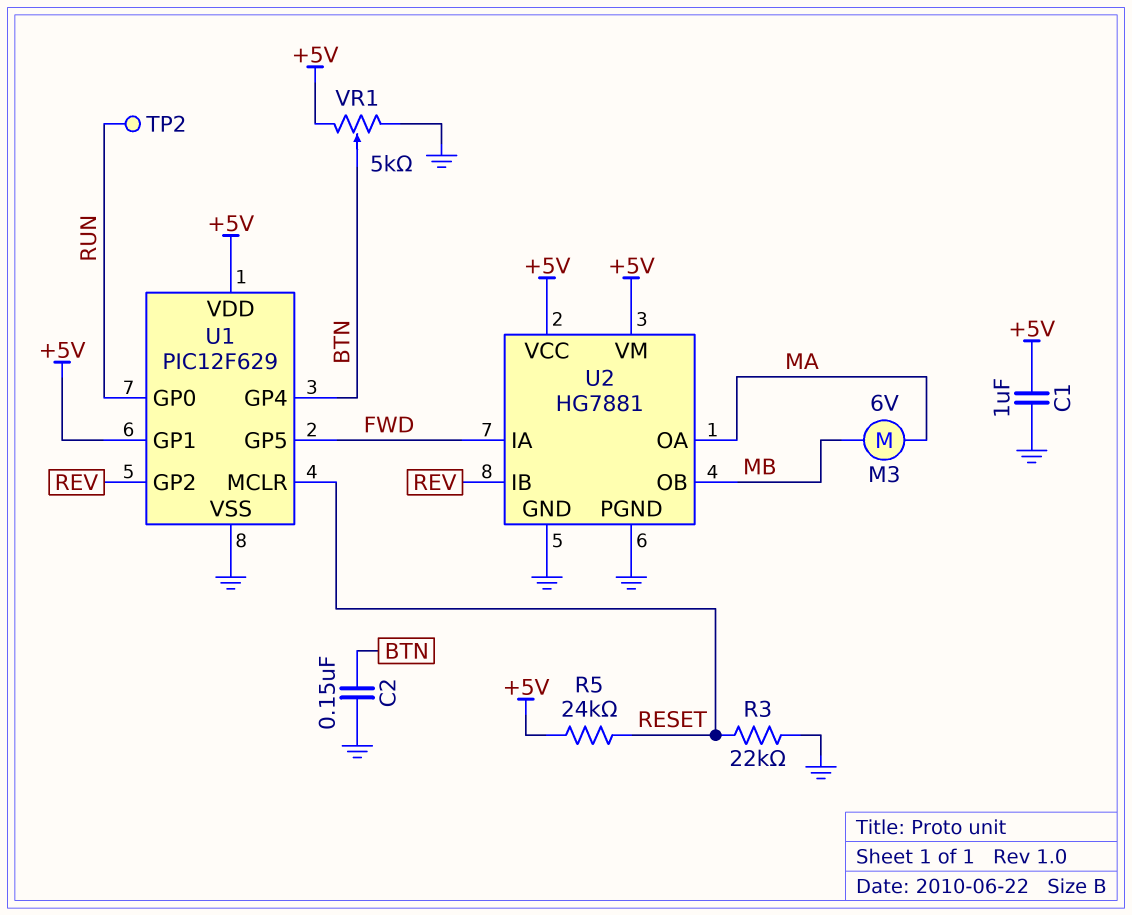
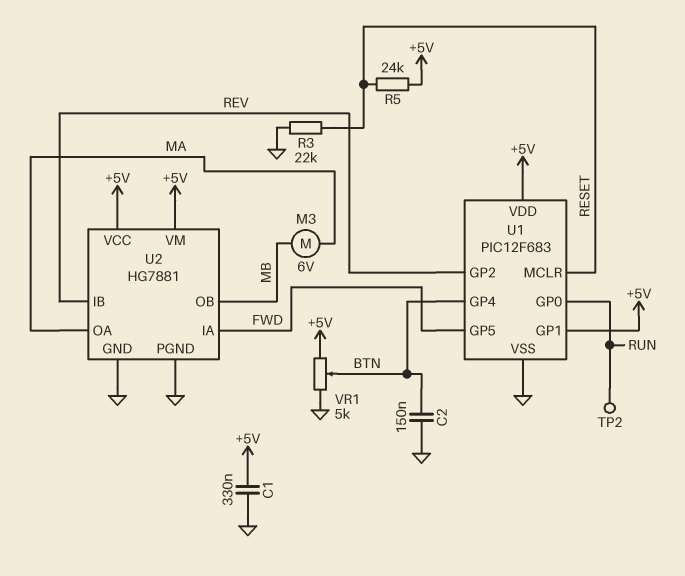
C1: 1uF (+5V, GND) -> 330nF (+5V, GND)
U1: PIC12F629 -> PIC12F683

